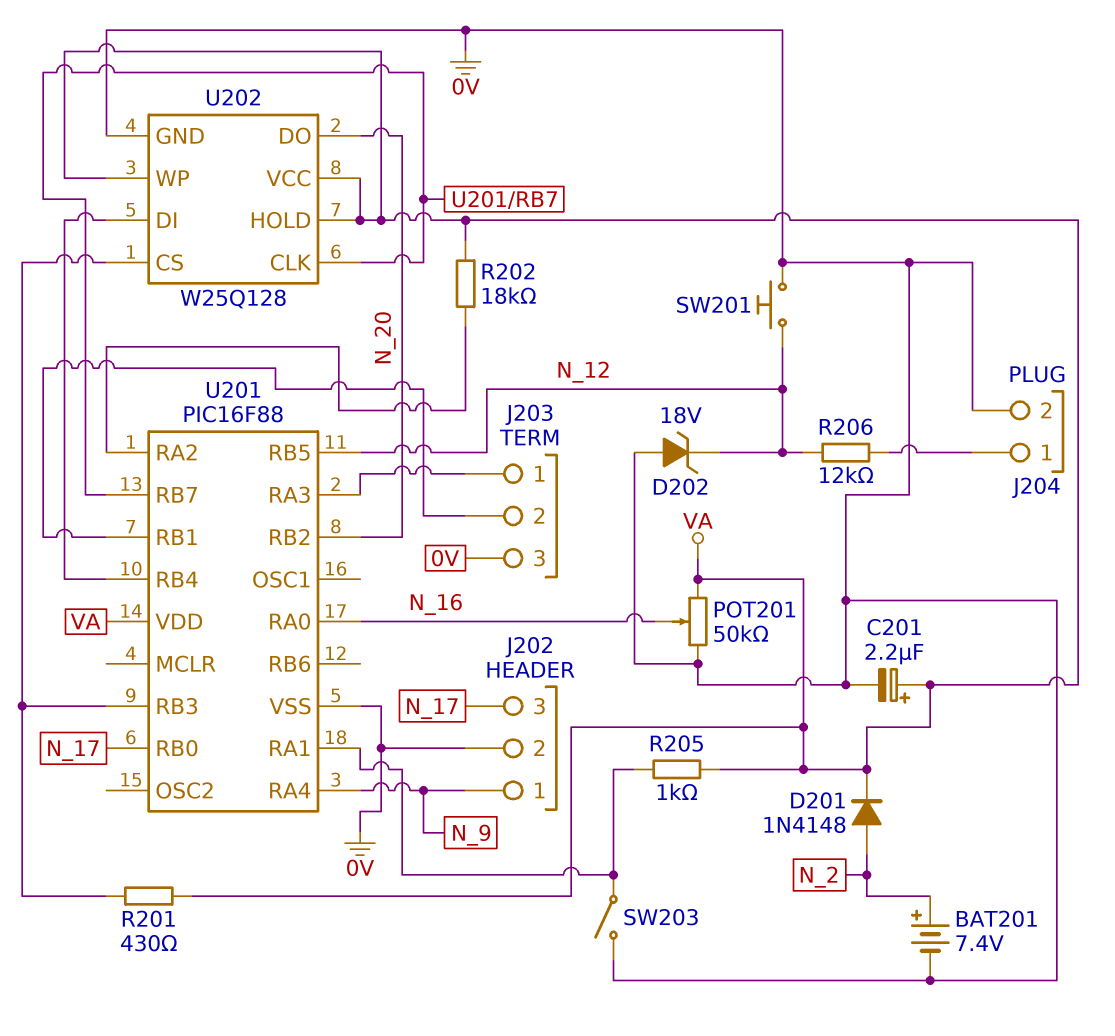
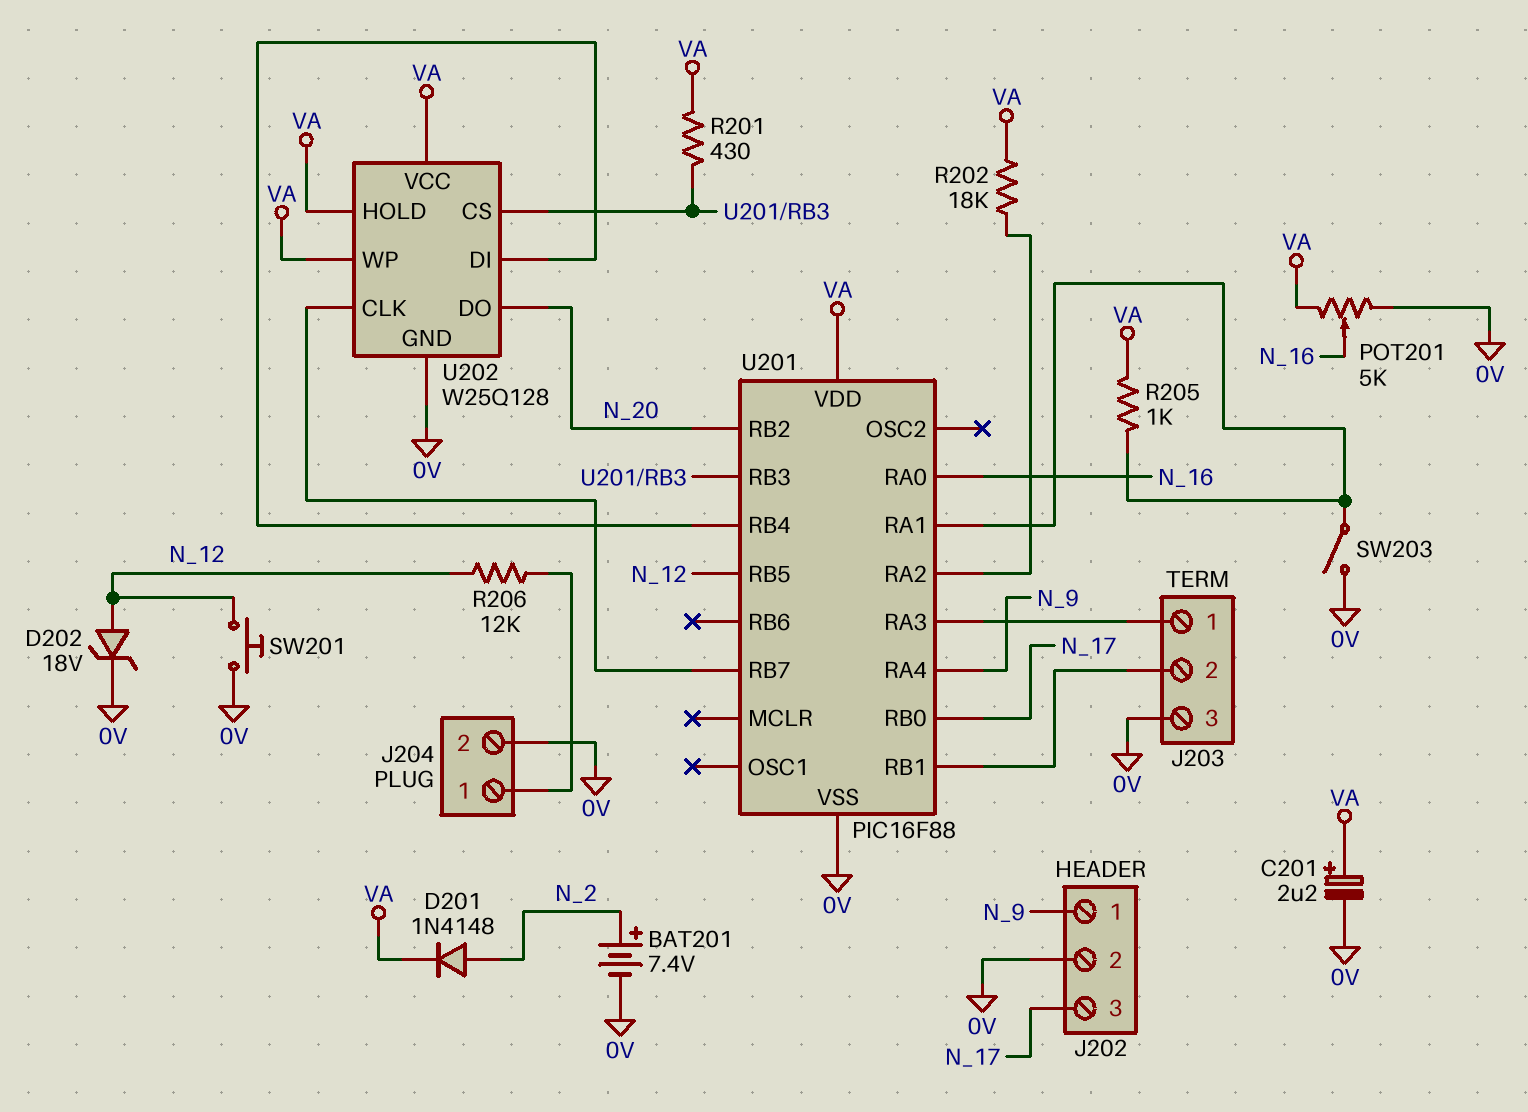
D202: zener 18V (A 0V, K N_12) -> zener 18V (A N_12, K 0V)
POT201: 50k (0V, VA, wiper N_16) -> 5k (0V, VA, wiper N_16)

